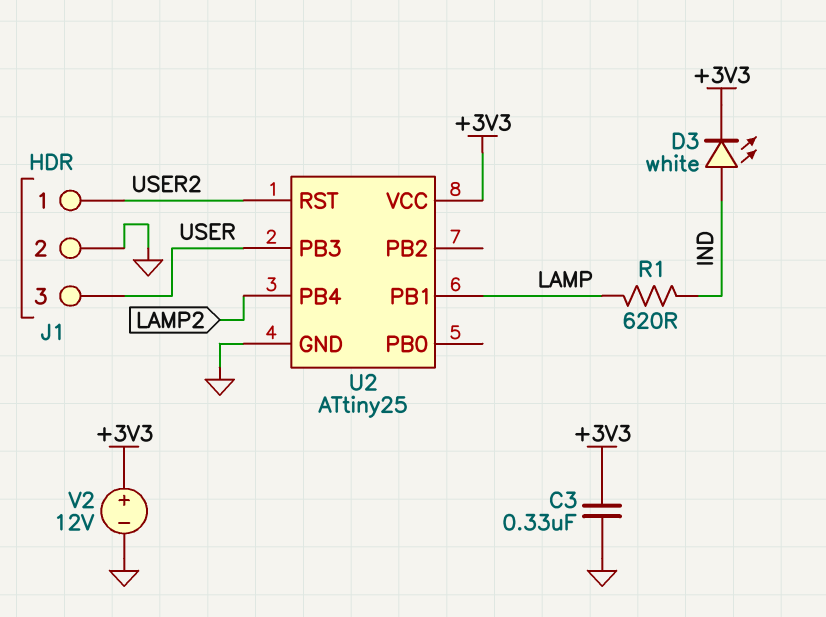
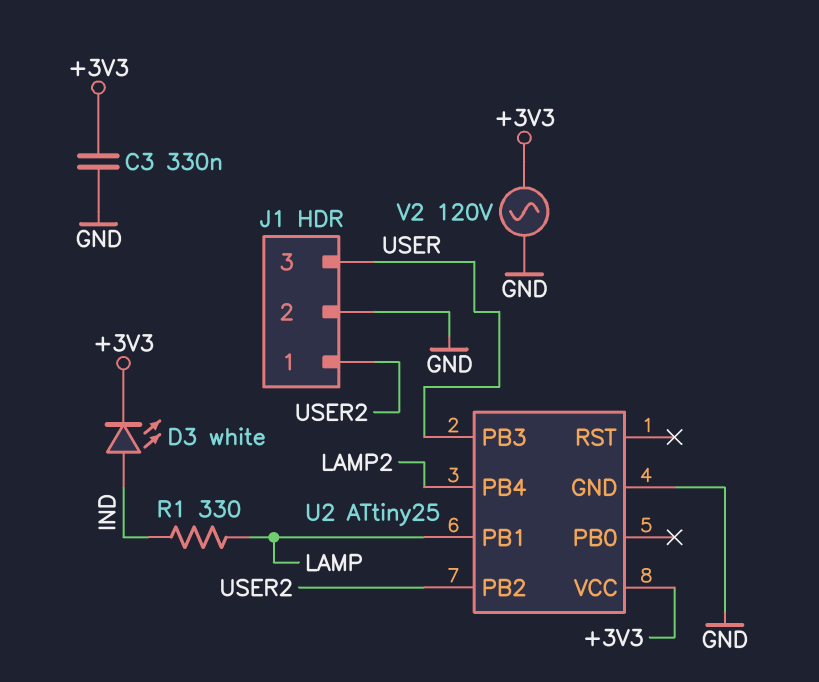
R1: 620 (IND, LAMP) -> 330 (IND, LAMP)
U2 pin PB2: none -> USER2
U2 pin RST: USER2 -> none
V2: 12V (plus +3V3, minus GND) -> AC 120V (+3V3, GND)

